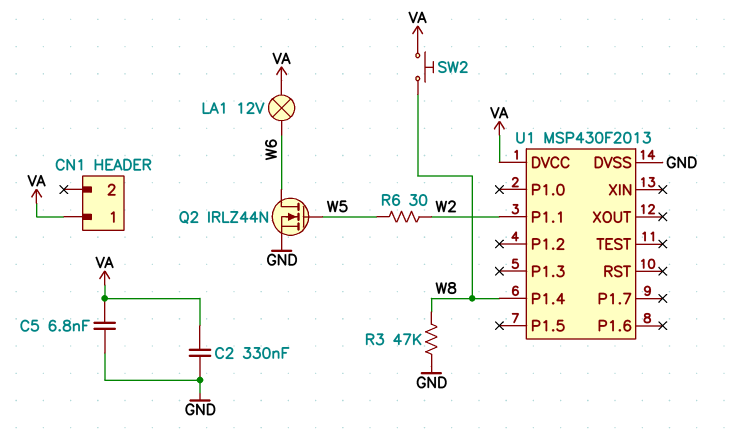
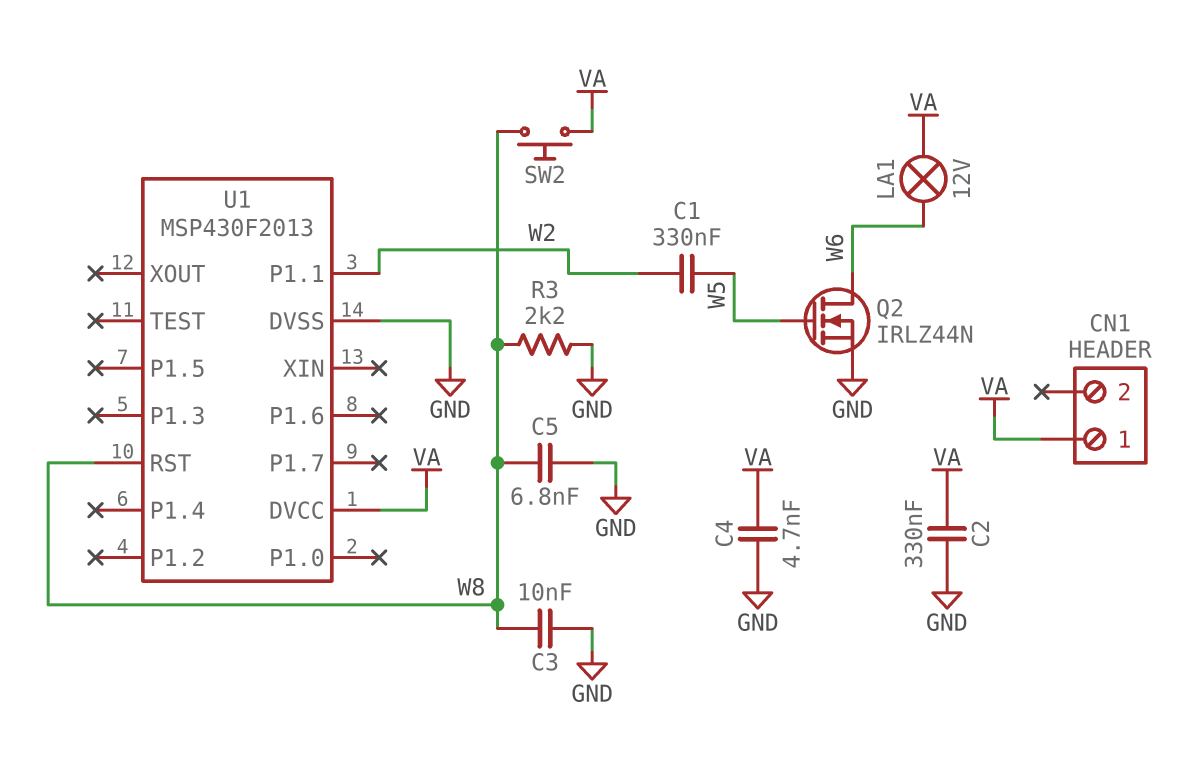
C1: none -> 330nF (W2, W5)
C3: none -> 10nF (GND, W8)
C4: none -> 4.7nF (GND, VA)
C5: 6.8nF (GND, VA) -> 6.8nF (GND, W8)
R3: 47k (GND, W8) -> 2.2k (GND, W8)
R6: 30 (W2, W5) -> none
U1 pin P1.4: W8 -> none
U1 pin RST: none -> W8

